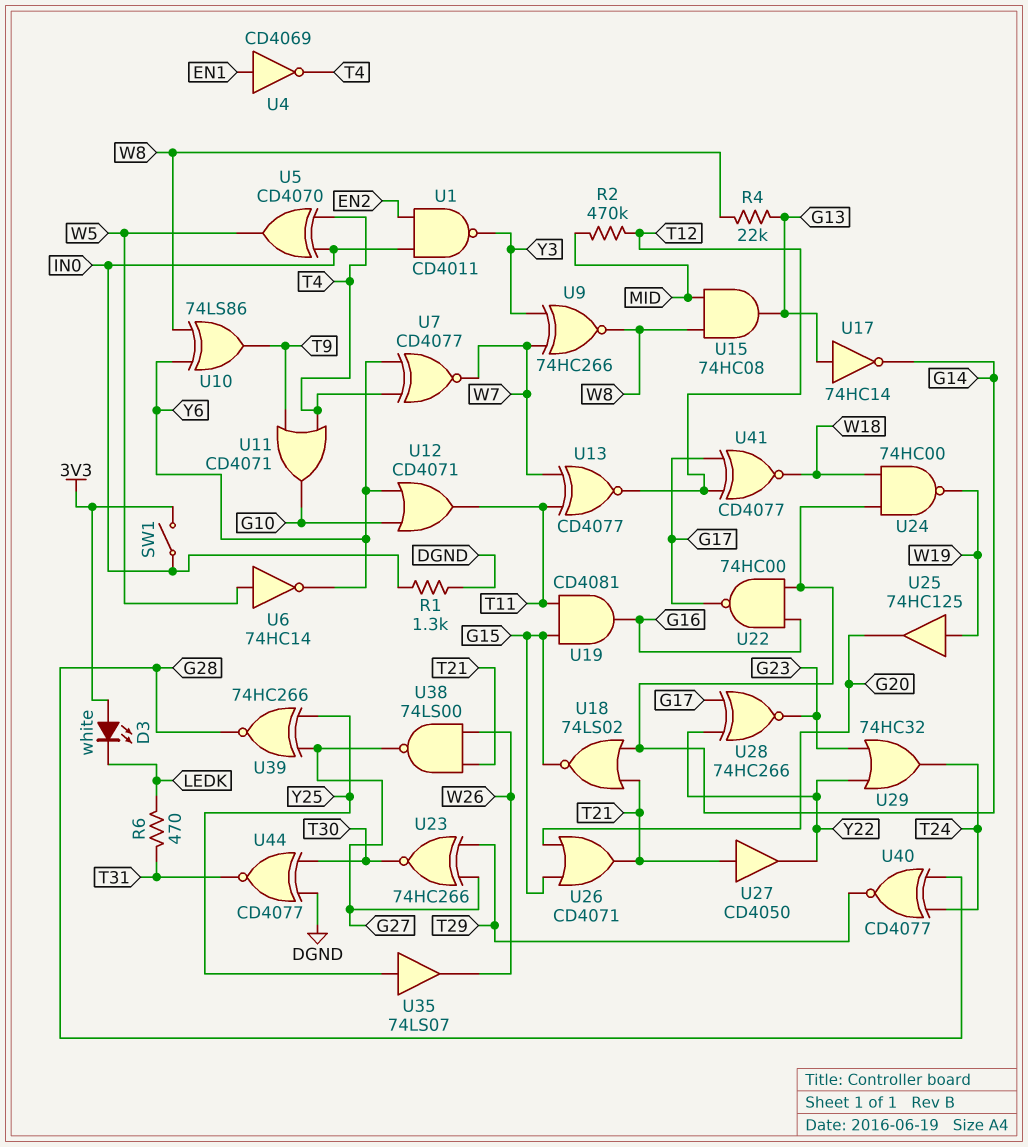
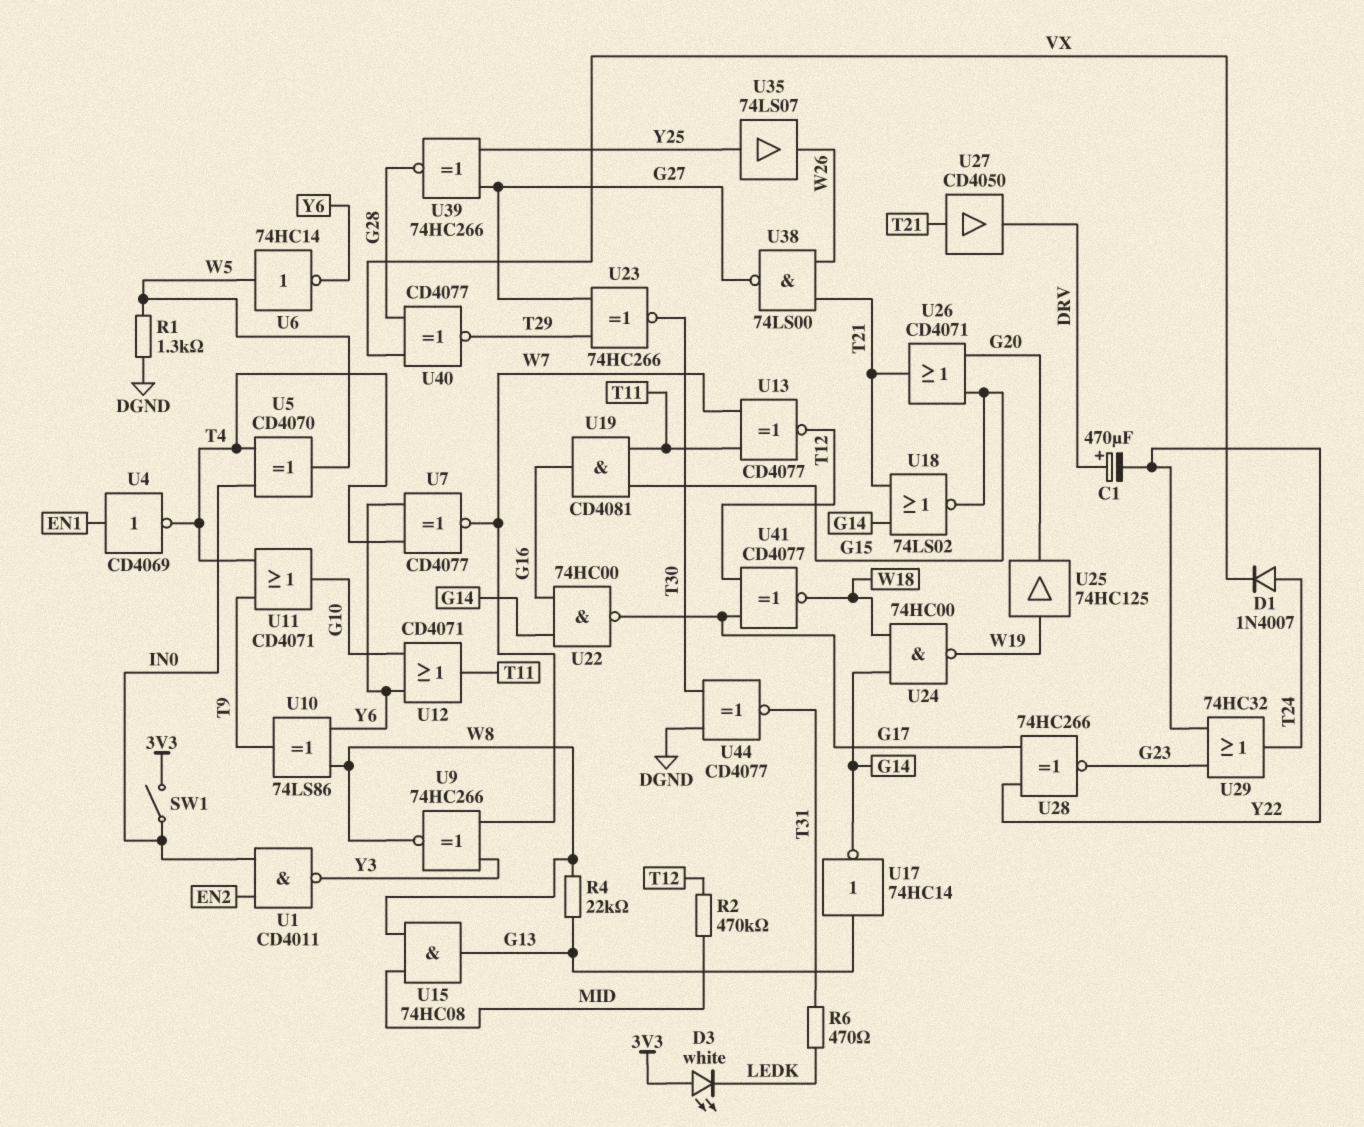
C1: none -> 470uF (plus DRV, minus Y22)
D1: none -> diode 1N4007 (A T24, K VX)
R1: 1.3k (DGND, IN0) -> 1.3k (DGND, W5)
U27: buffer CD4050 (in T21, out Y22) -> buffer CD4050 (in T21, out DRV)
U40: XNOR CD4077 (in G28, in T24, out T29) -> XNOR CD4077 (in G28, in VX, out T29)

